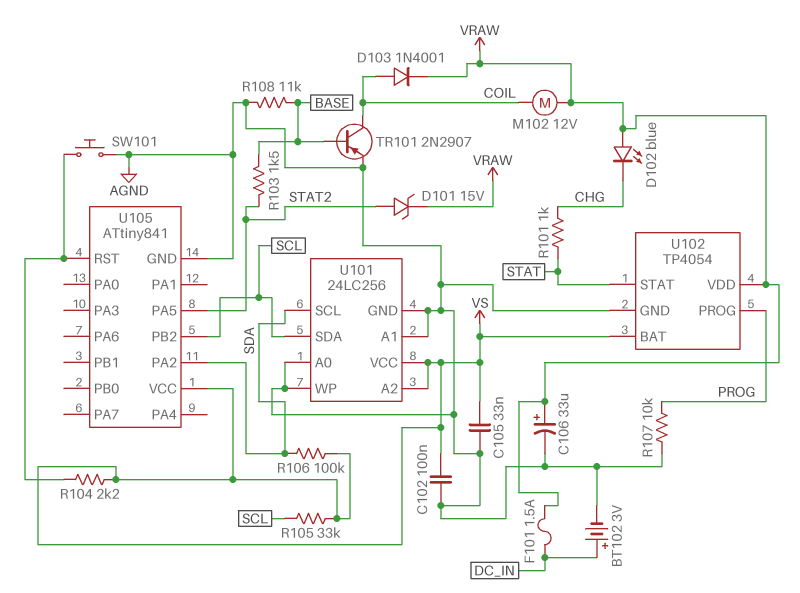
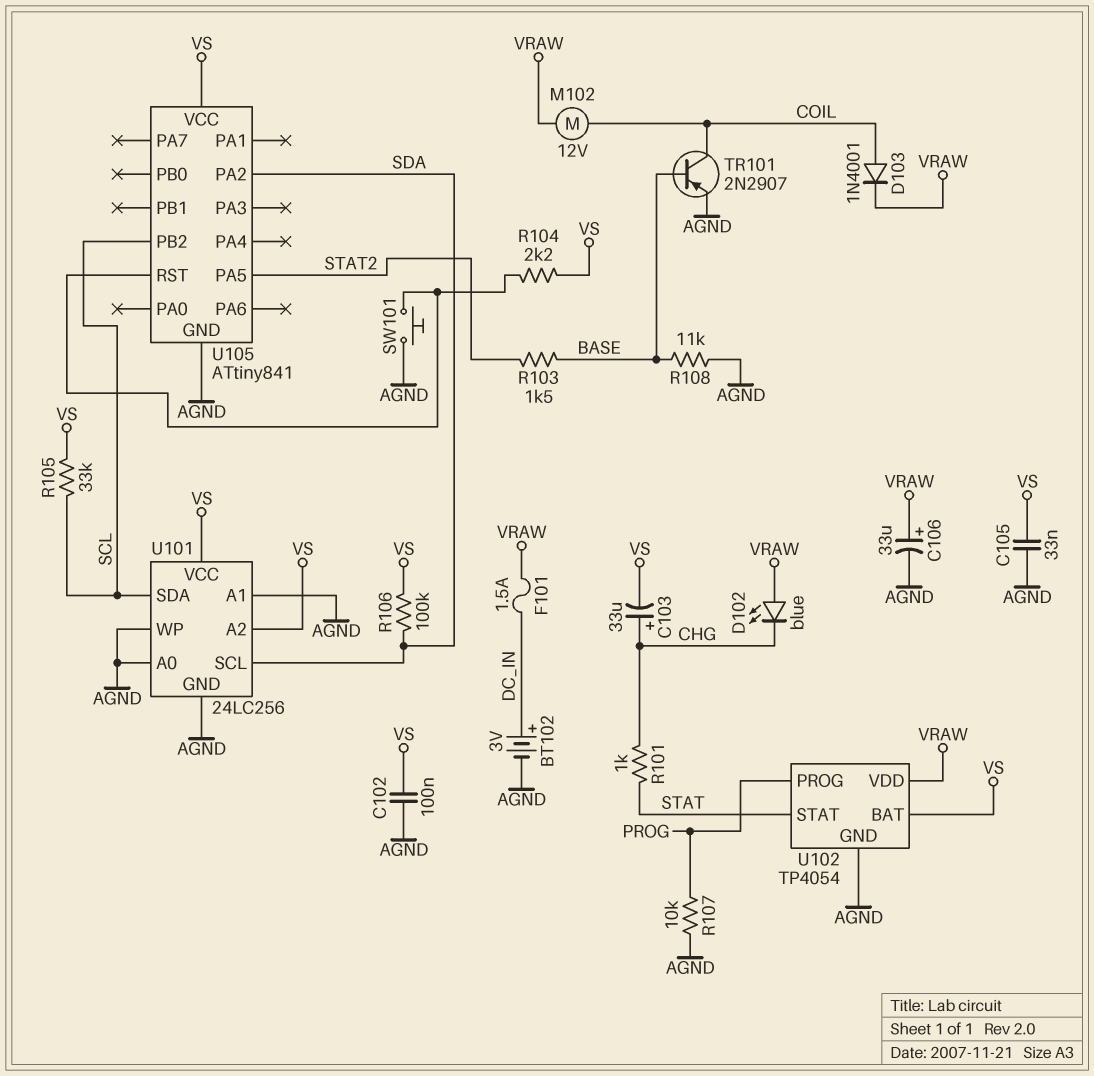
C103: none -> 33uF (plus CHG, minus VS)
D101: zener 15V (A STAT2, K VRAW) -> none

